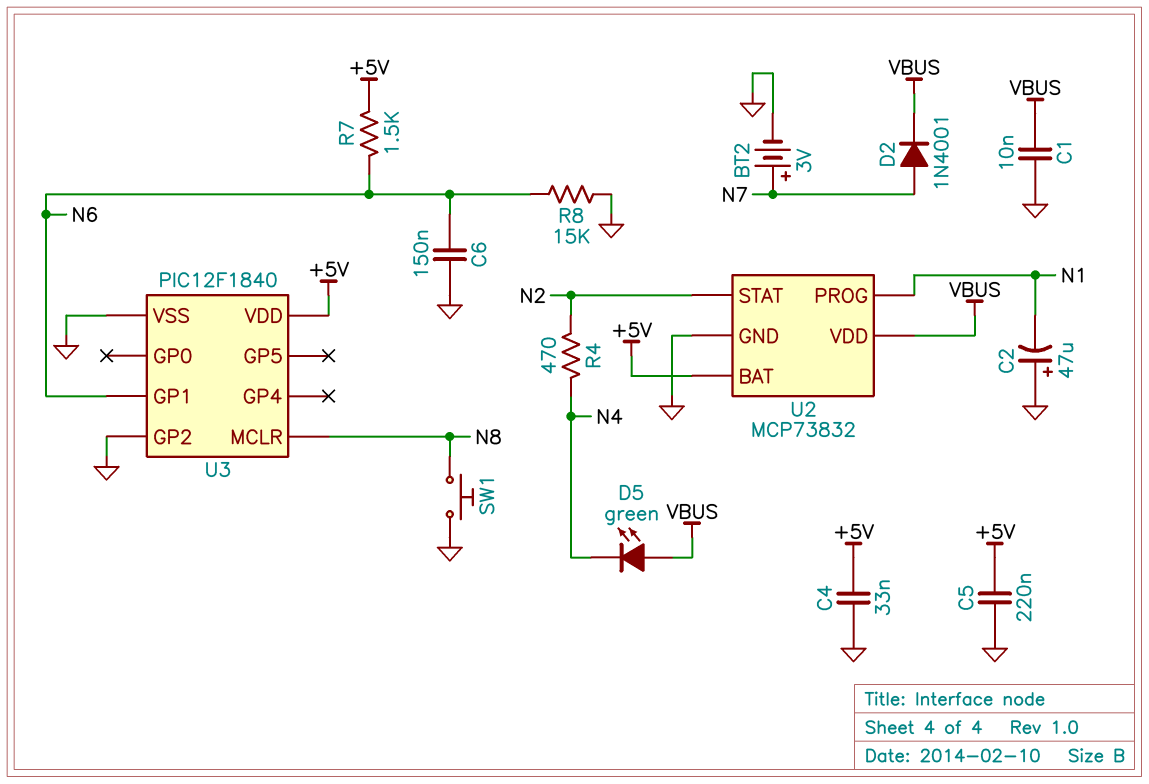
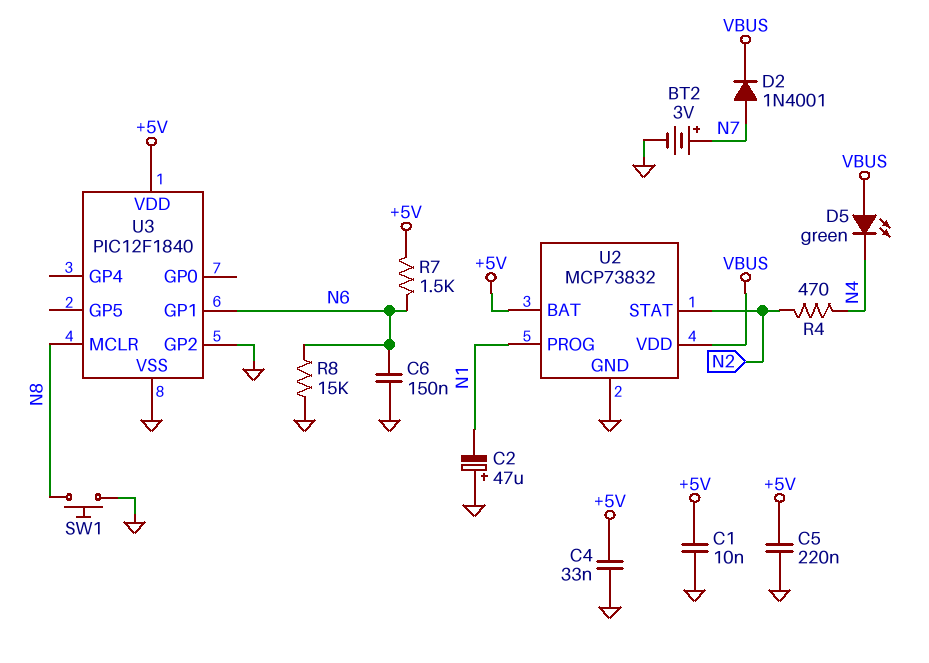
C1: 10nF (GND, VBUS) -> 10nF (+5V, GND)

